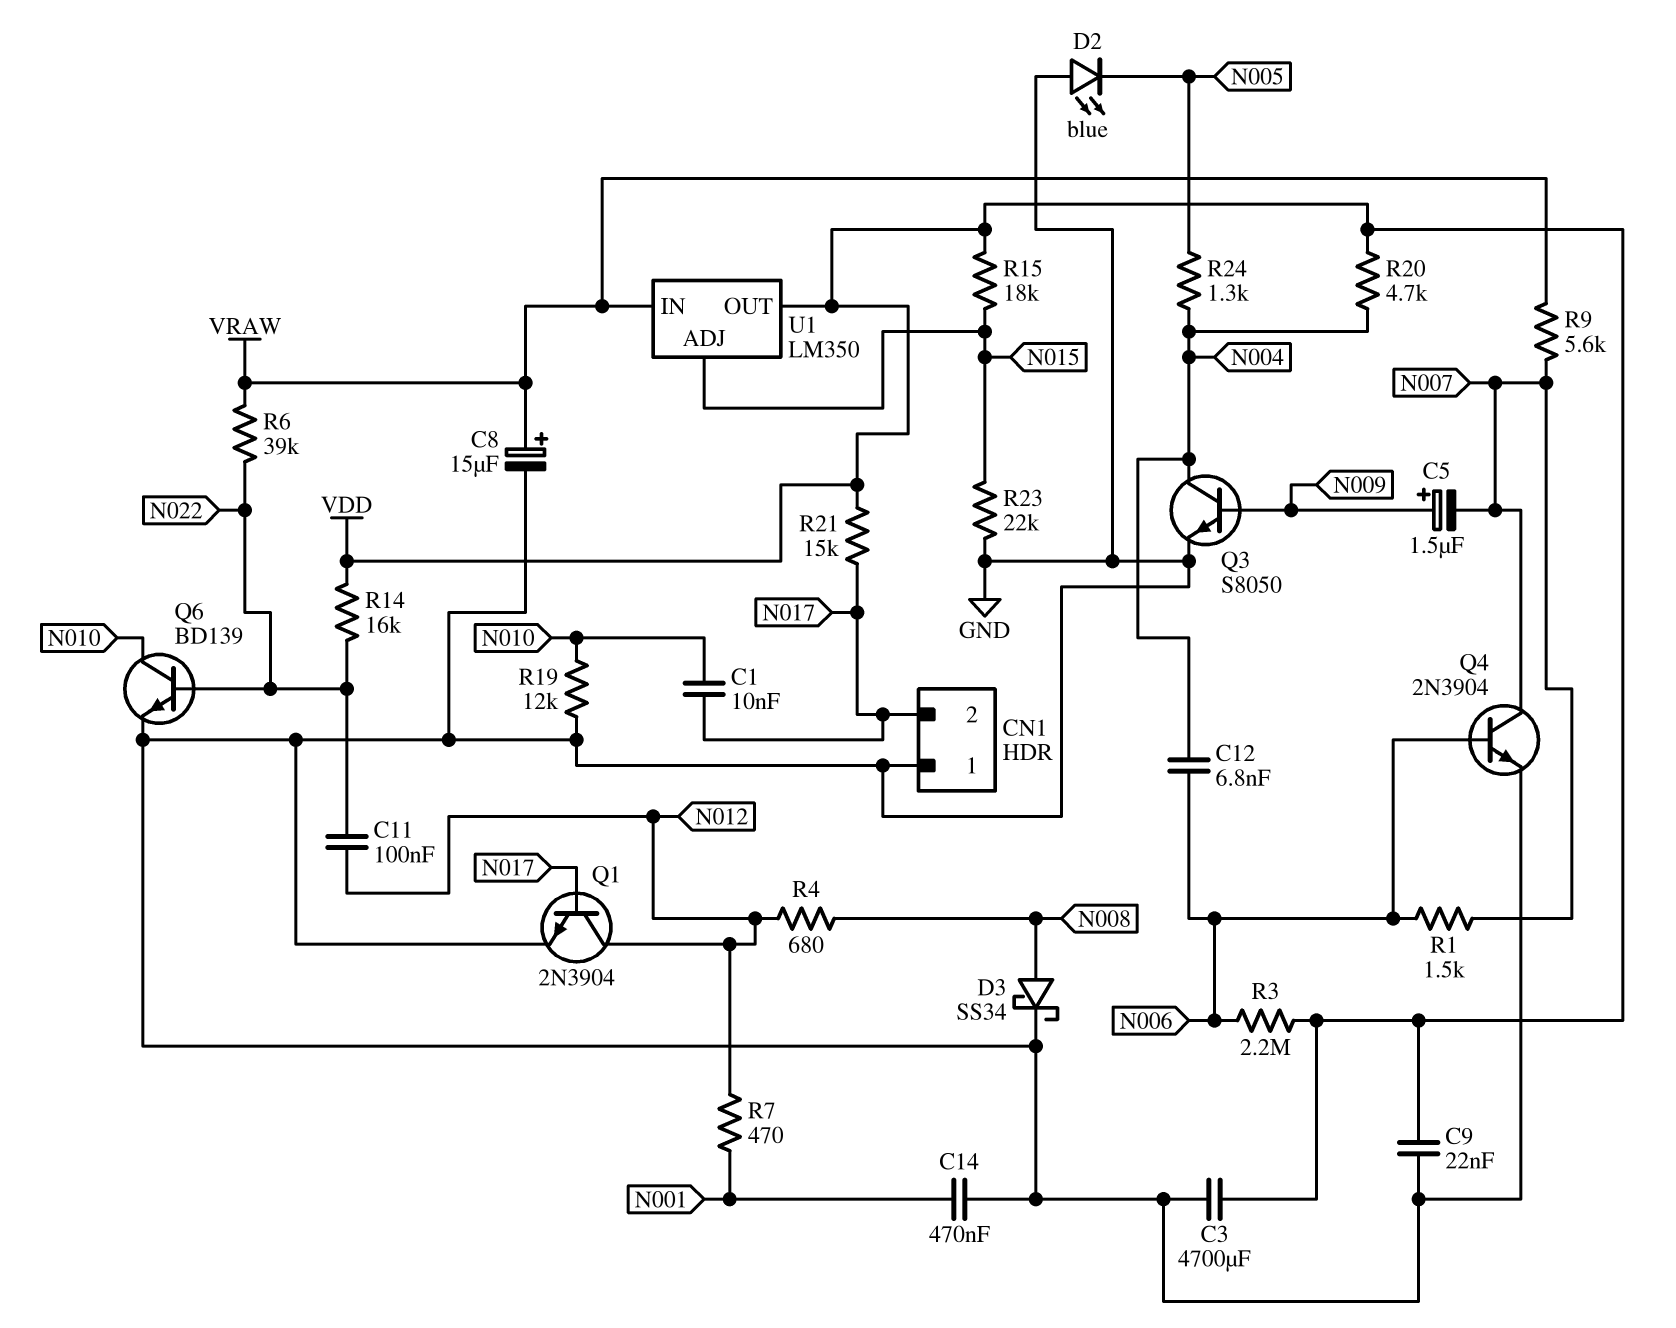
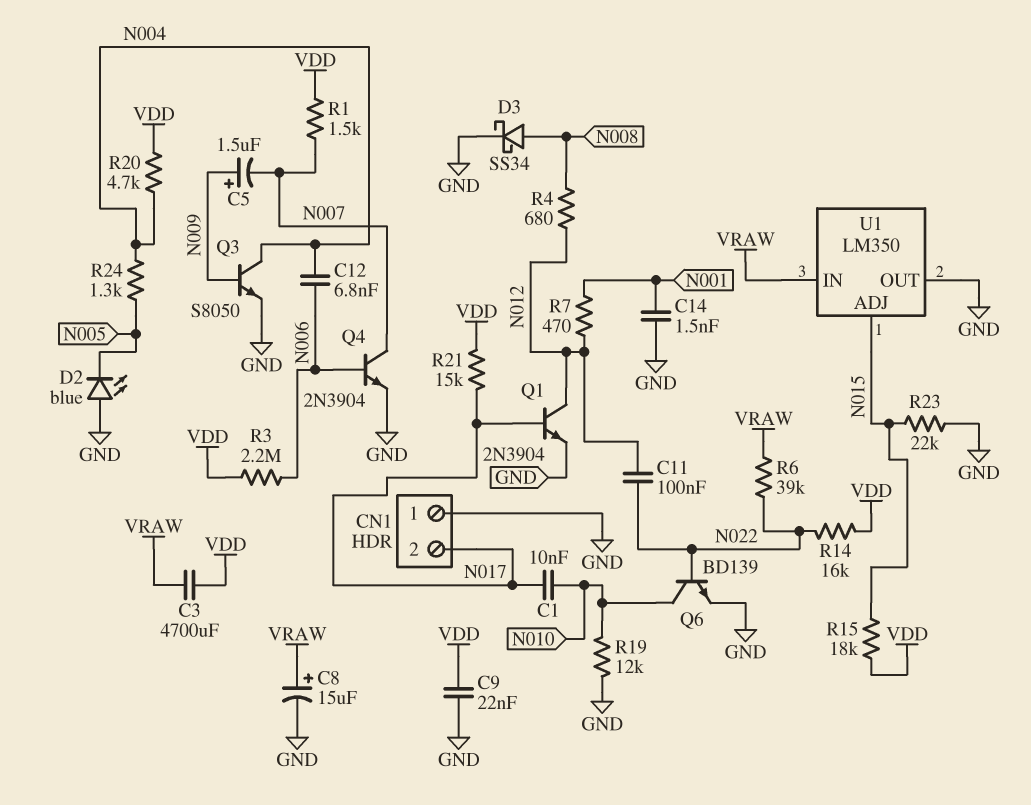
C3: 4700uF (GND, VDD) -> 4700uF (VDD, VRAW)
C14: 470nF (GND, N001) -> 1.5nF (GND, N001)
R1: 1.5k (N006, N007) -> 1.5k (N007, VDD)
R9: 5.6k (N007, VRAW) -> none
U1 pin OUT: VDD -> GND

